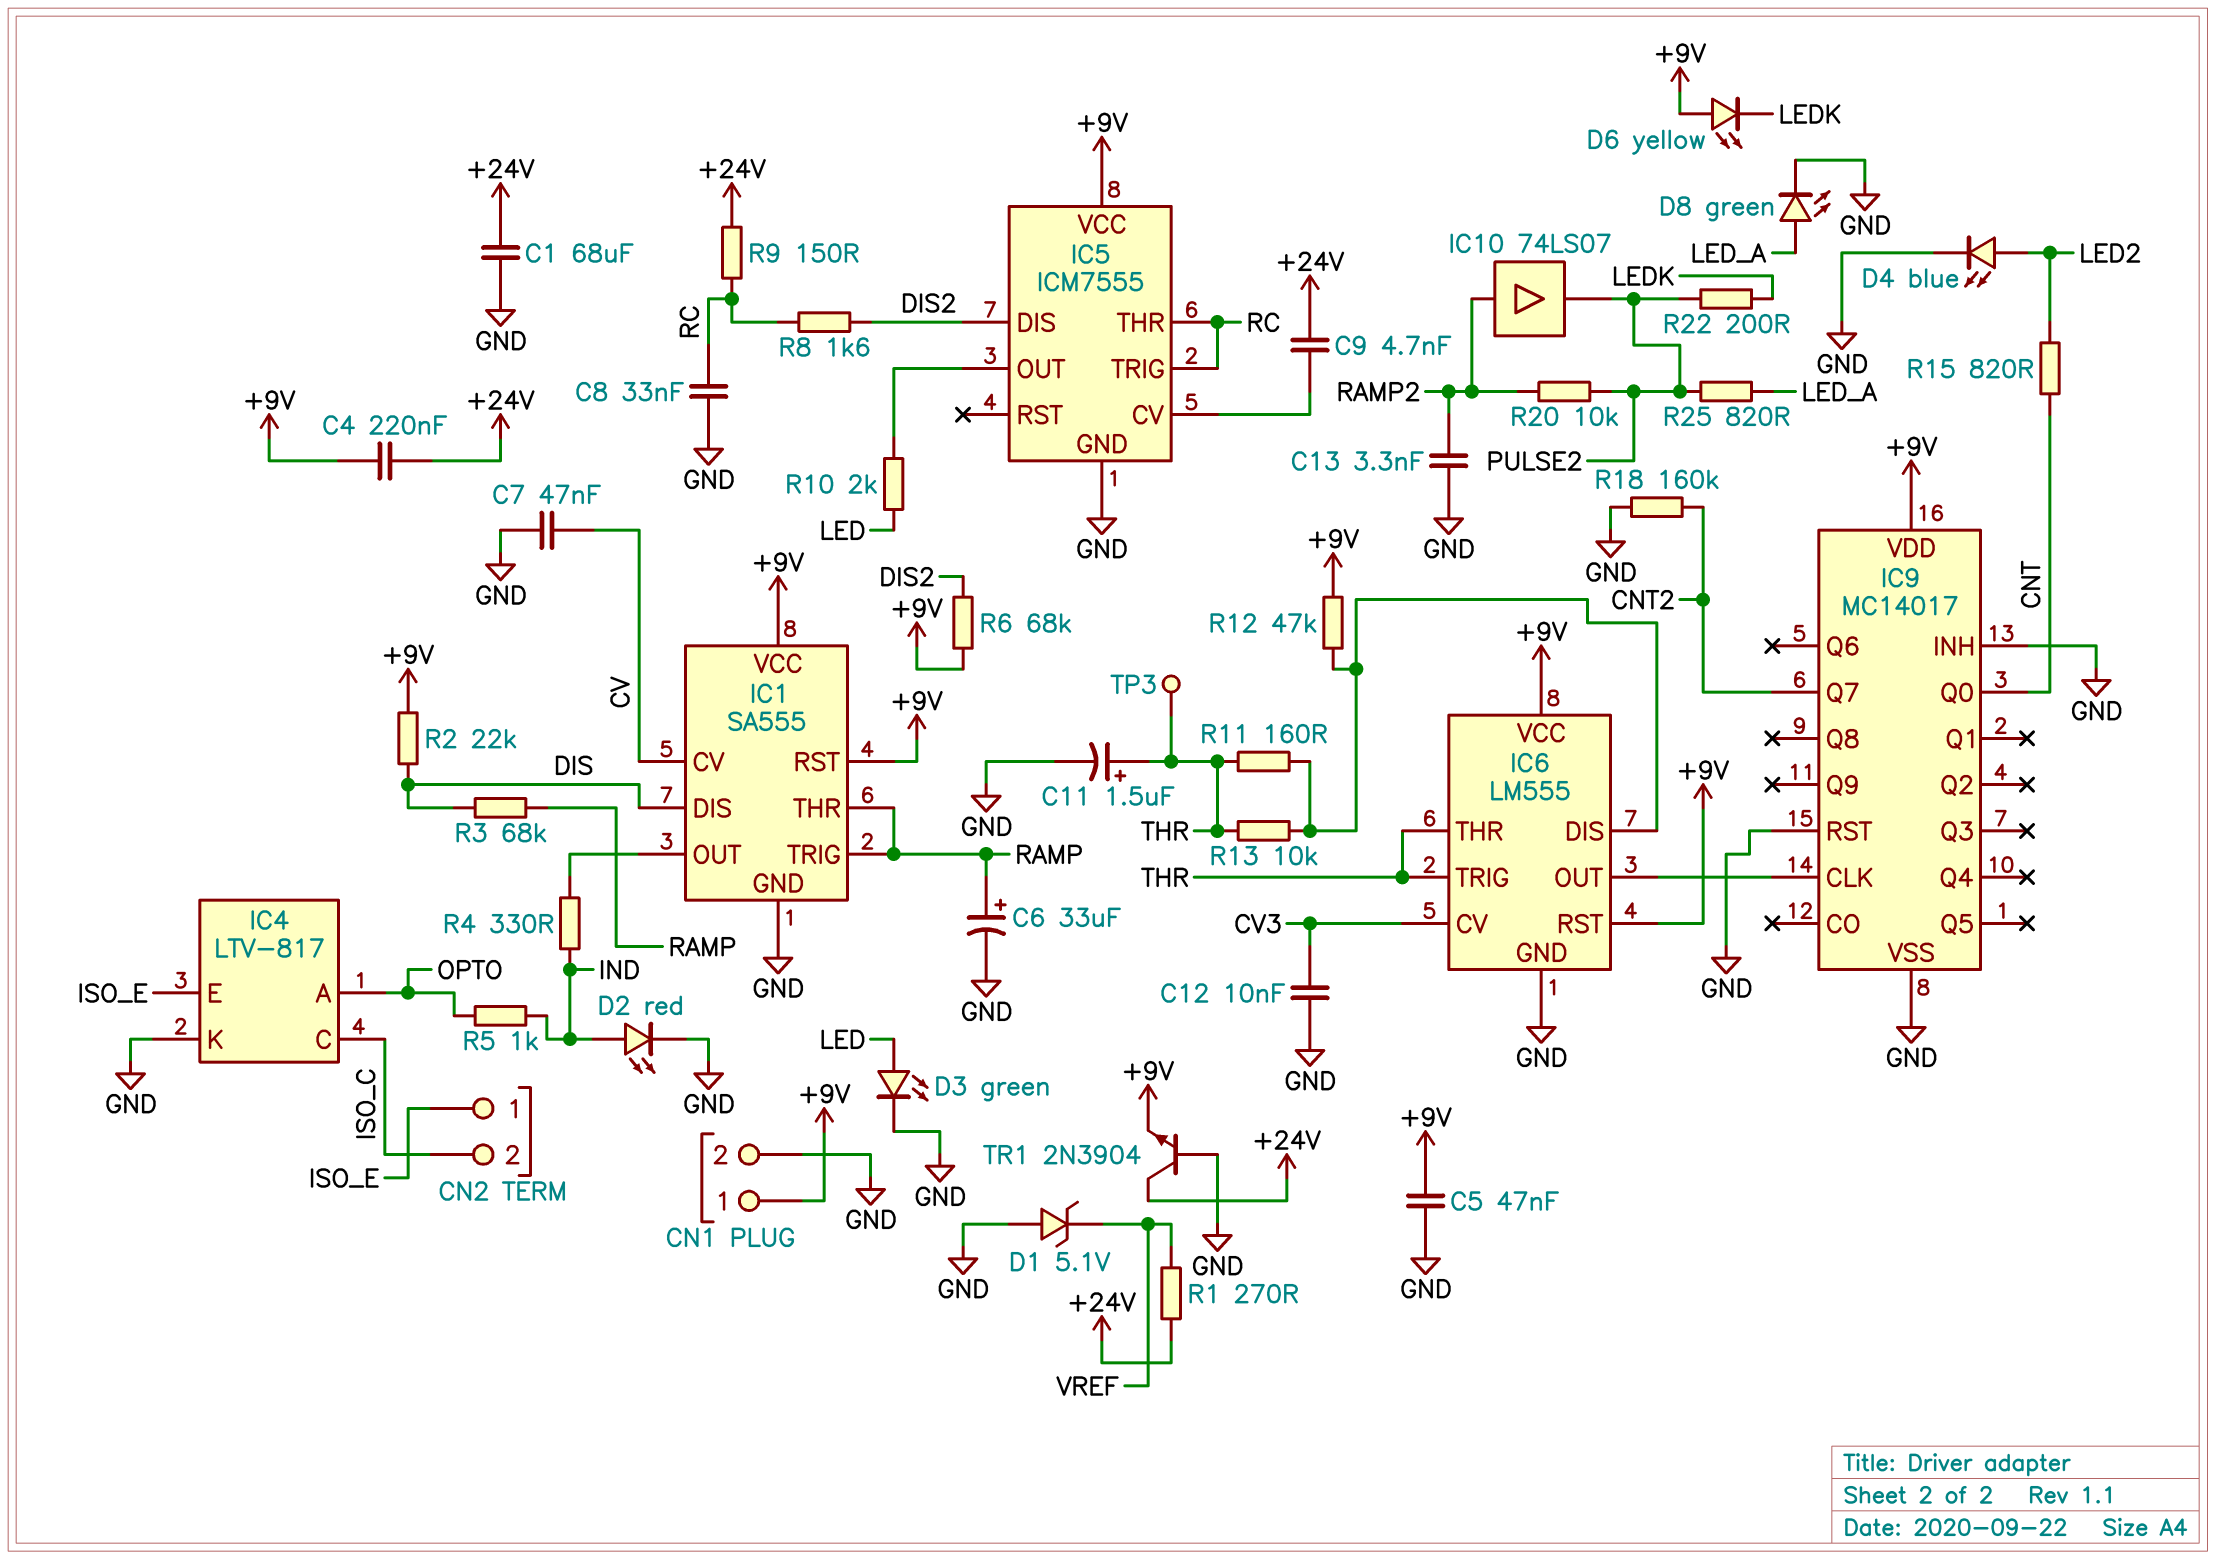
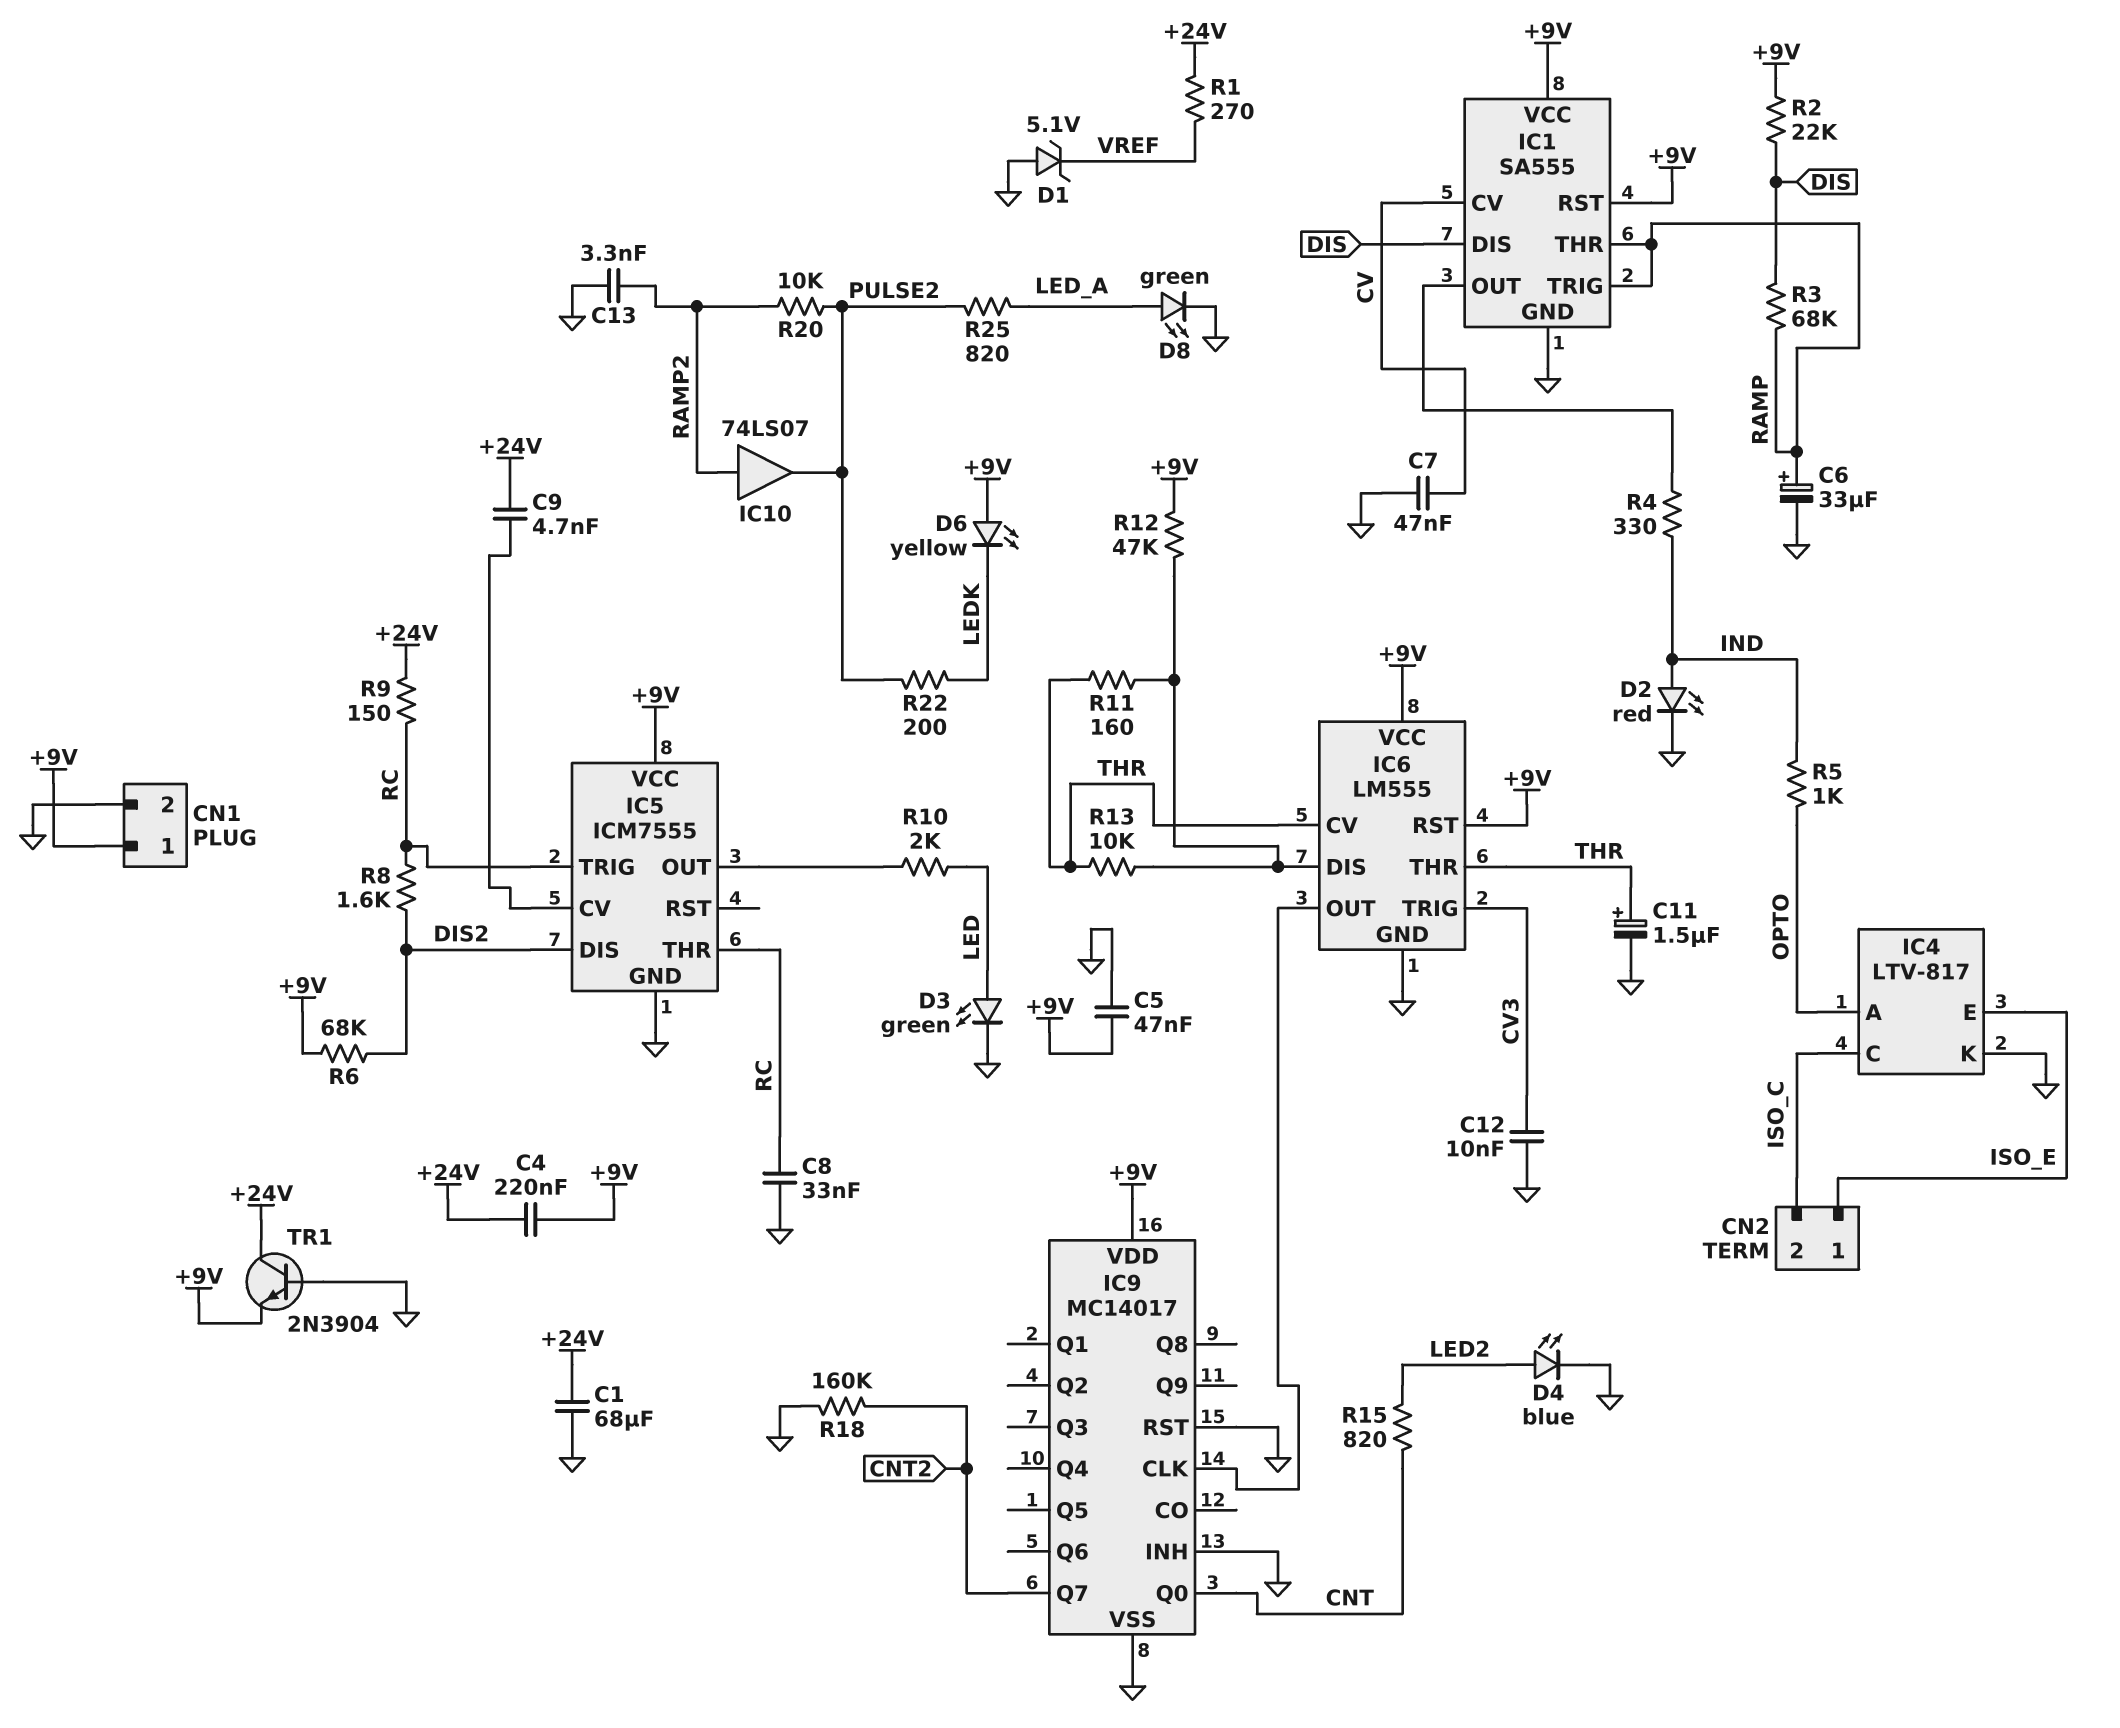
IC6 pin CV: CV3 -> THR
IC6 pin TRIG: THR -> CV3
TP3: test point (THR) -> none

